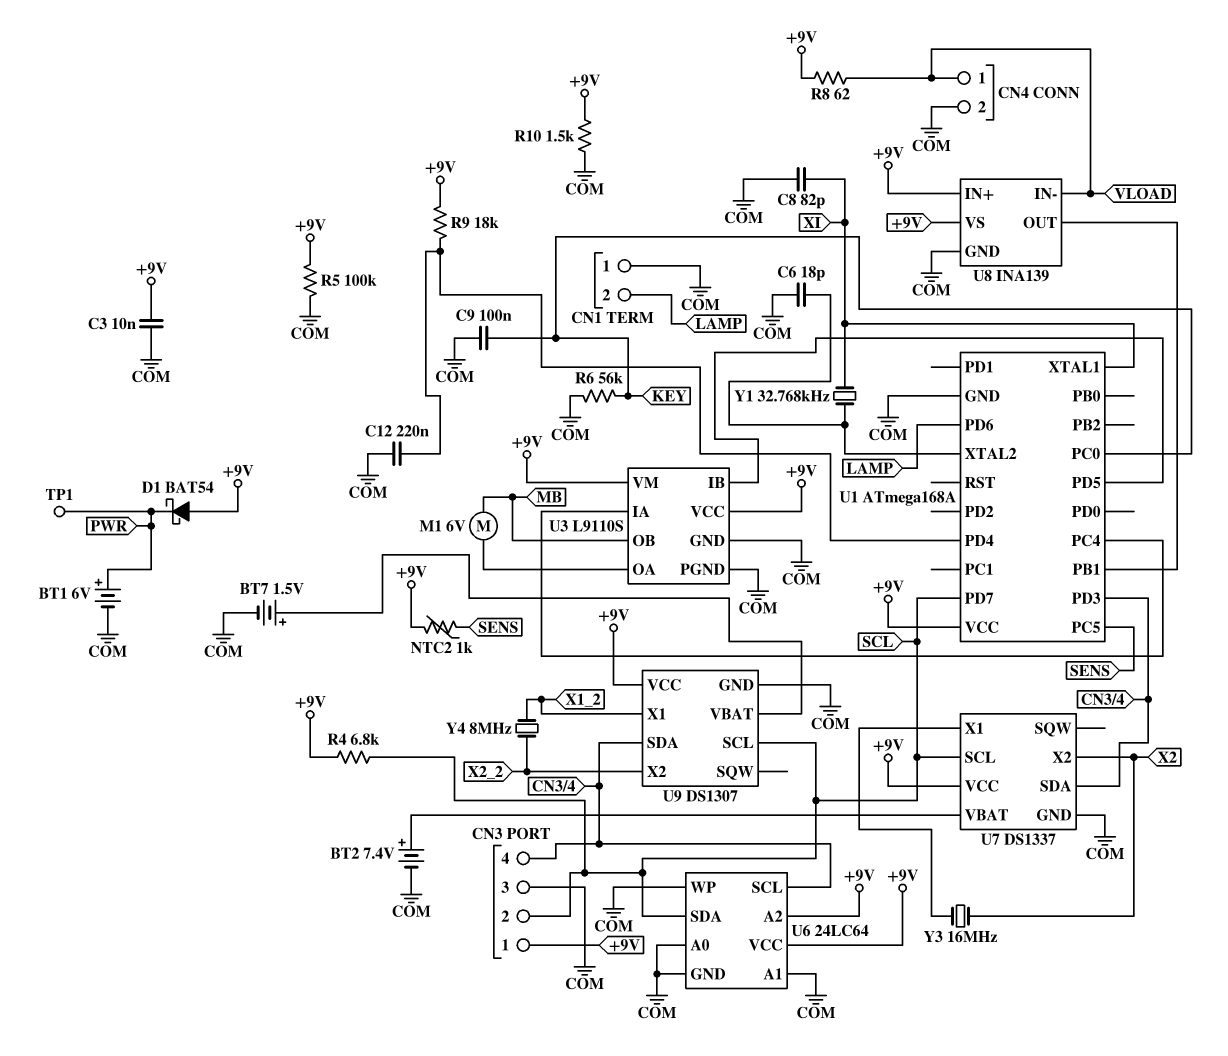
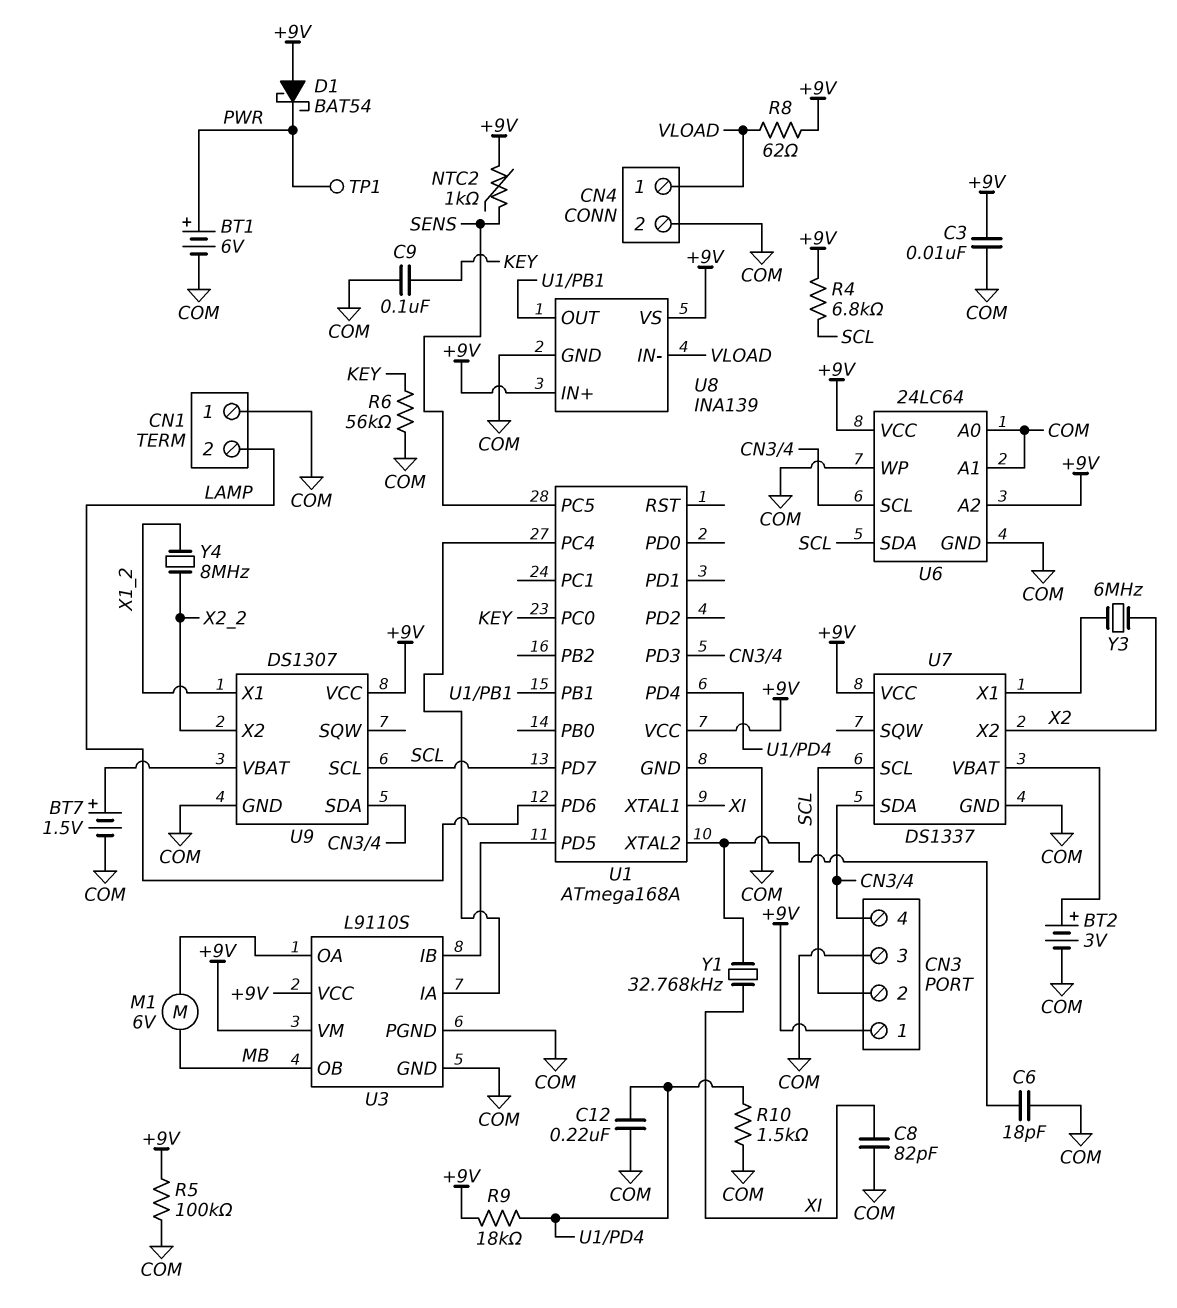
BT2: 7.4V (plus U7/VBAT, minus COM) -> 3V (plus U7/VBAT, minus COM)
R10: 1.5k (+9V, COM) -> 1.5k (COM, U1/PD4)
Y3: 16MHz (U7/X1, X2) -> 6MHz (U7/X1, X2)

